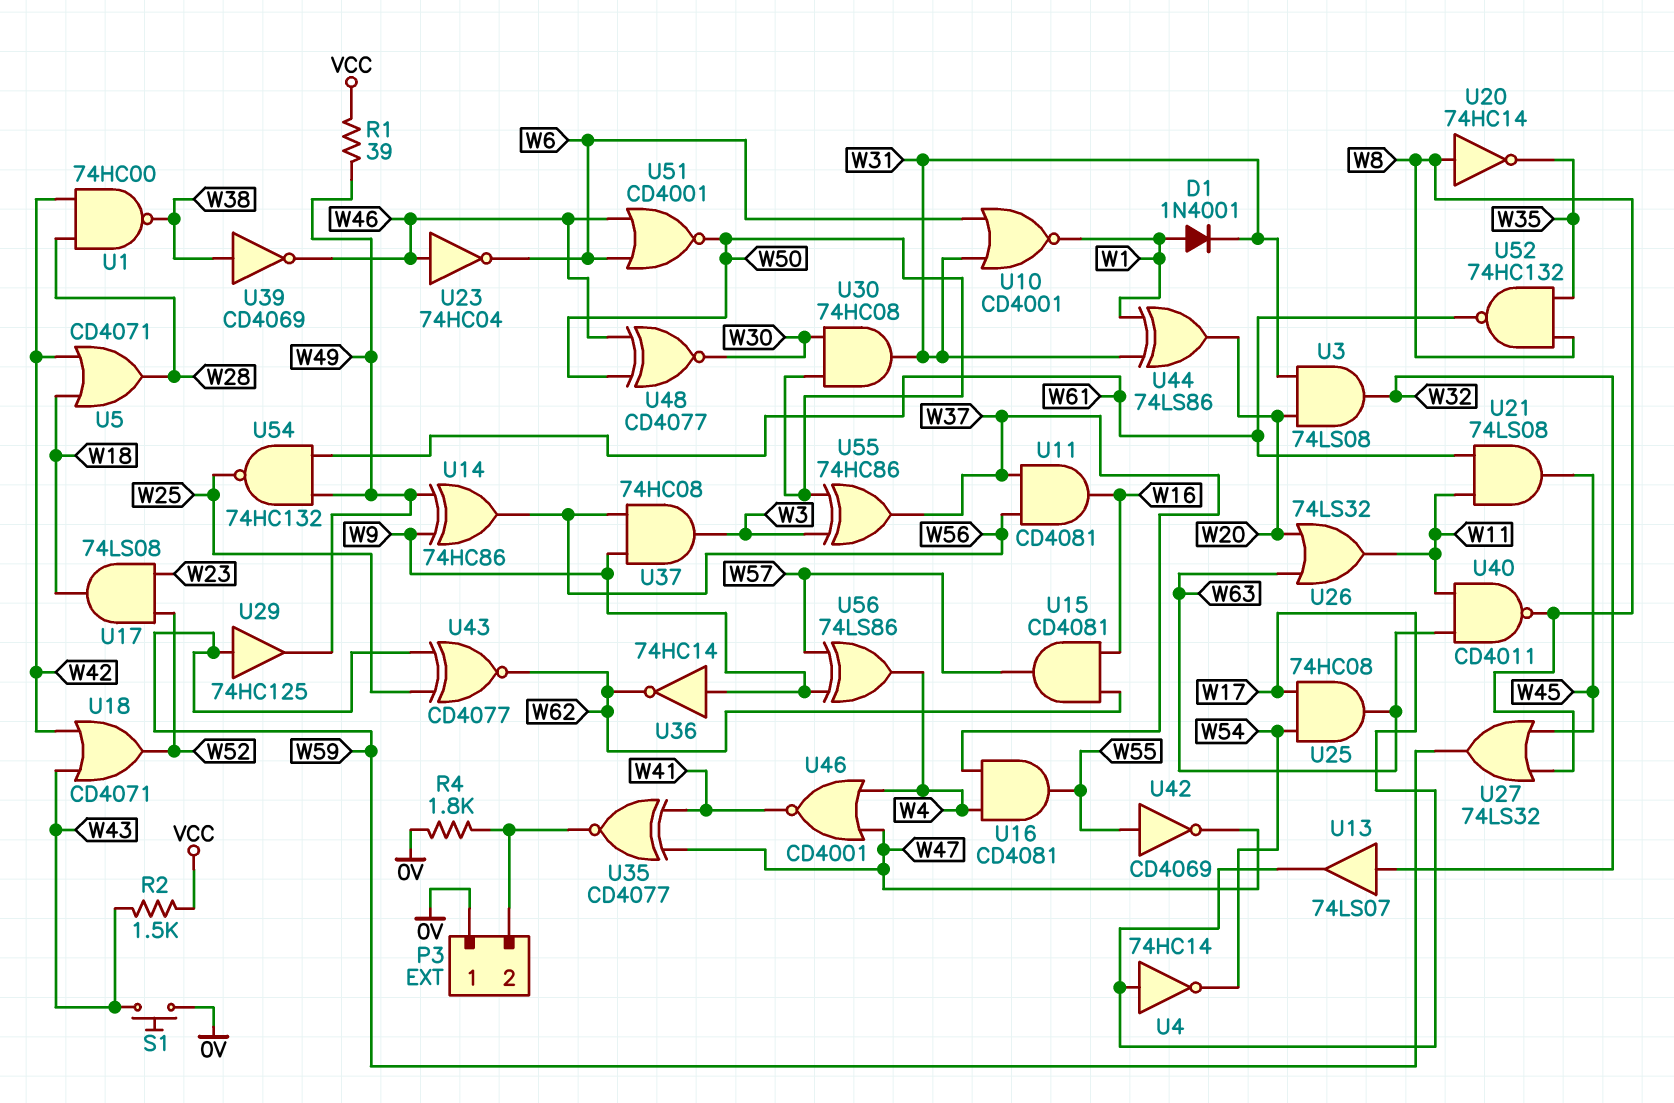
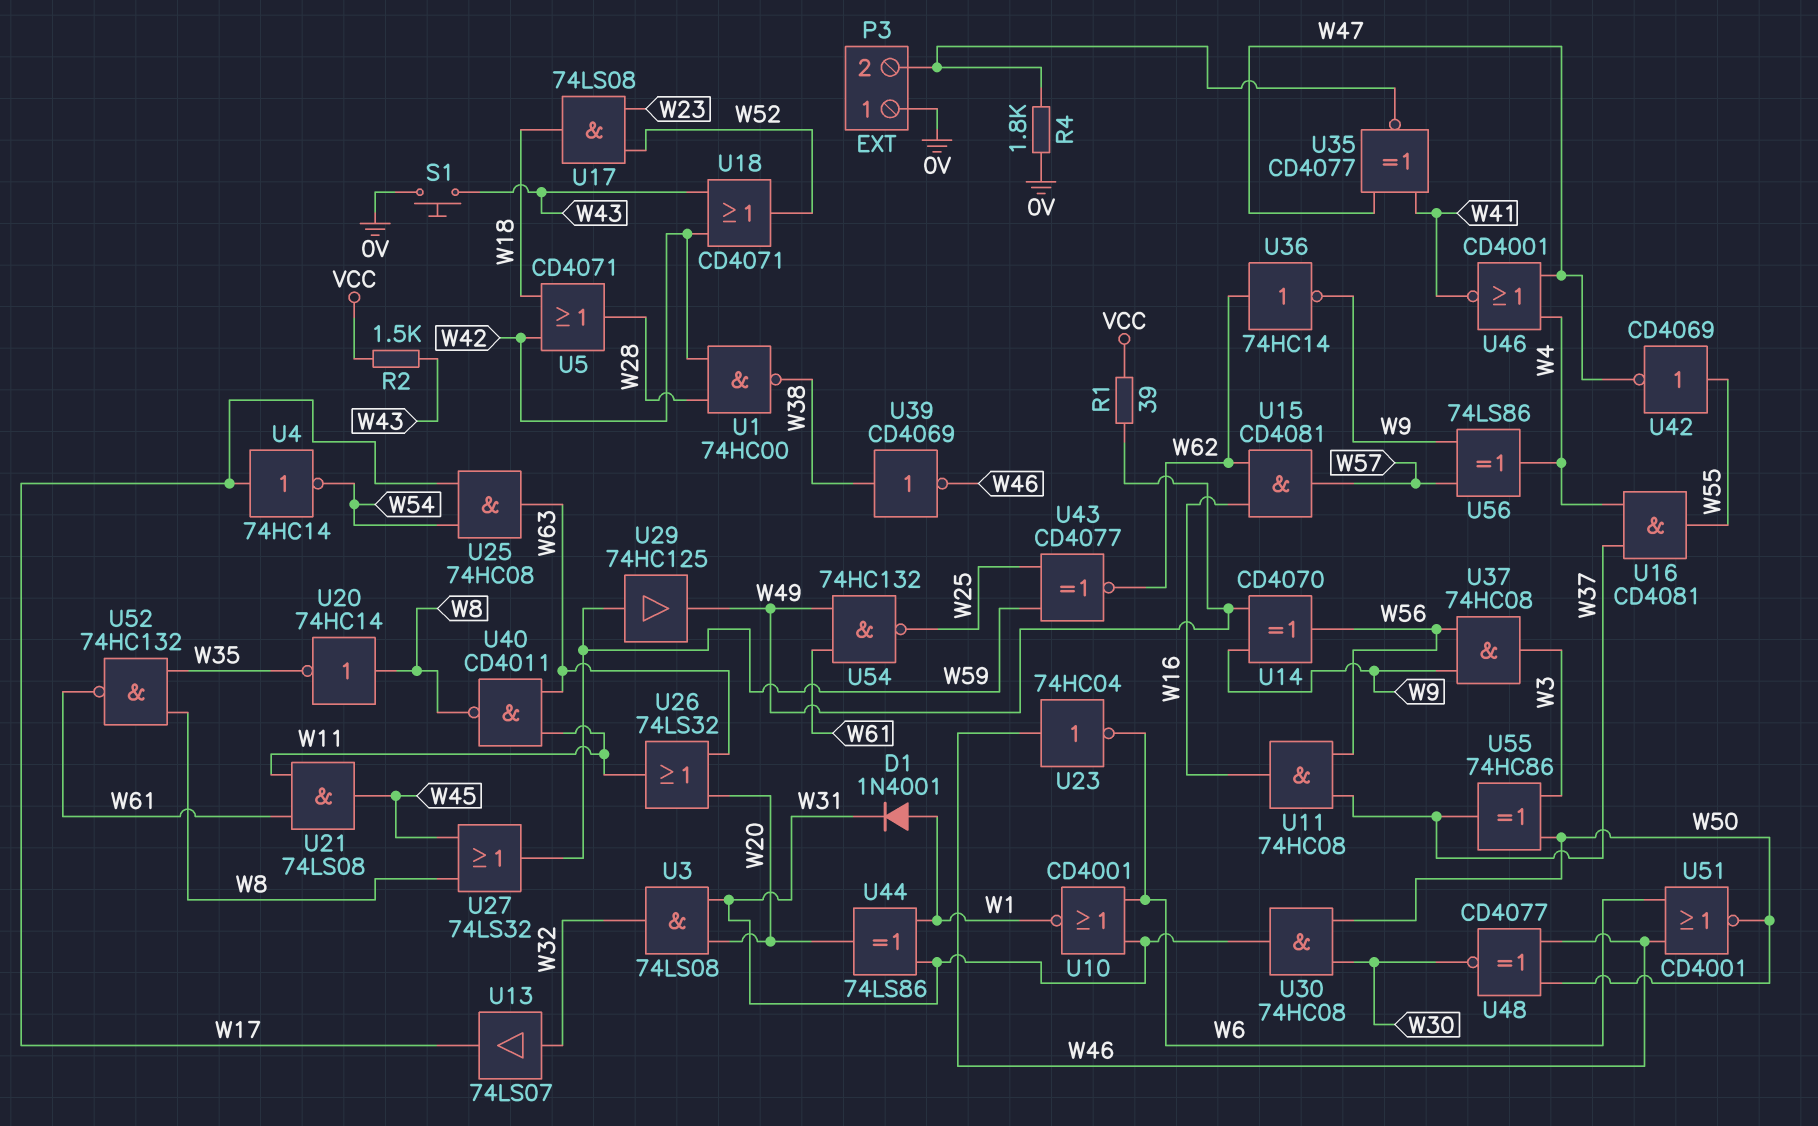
U11: AND CD4081 (in W37, in W56, out W16) -> AND 74HC08 (in W37, in W56, out W16)
U14: XOR 74HC86 (in W9, in W49, out W56) -> XOR CD4070 (in W9, in W49, out W56)
U36: NOT 74HC14 (in W9, out W62) -> NOT 74HC14 (in W62, out W9)

